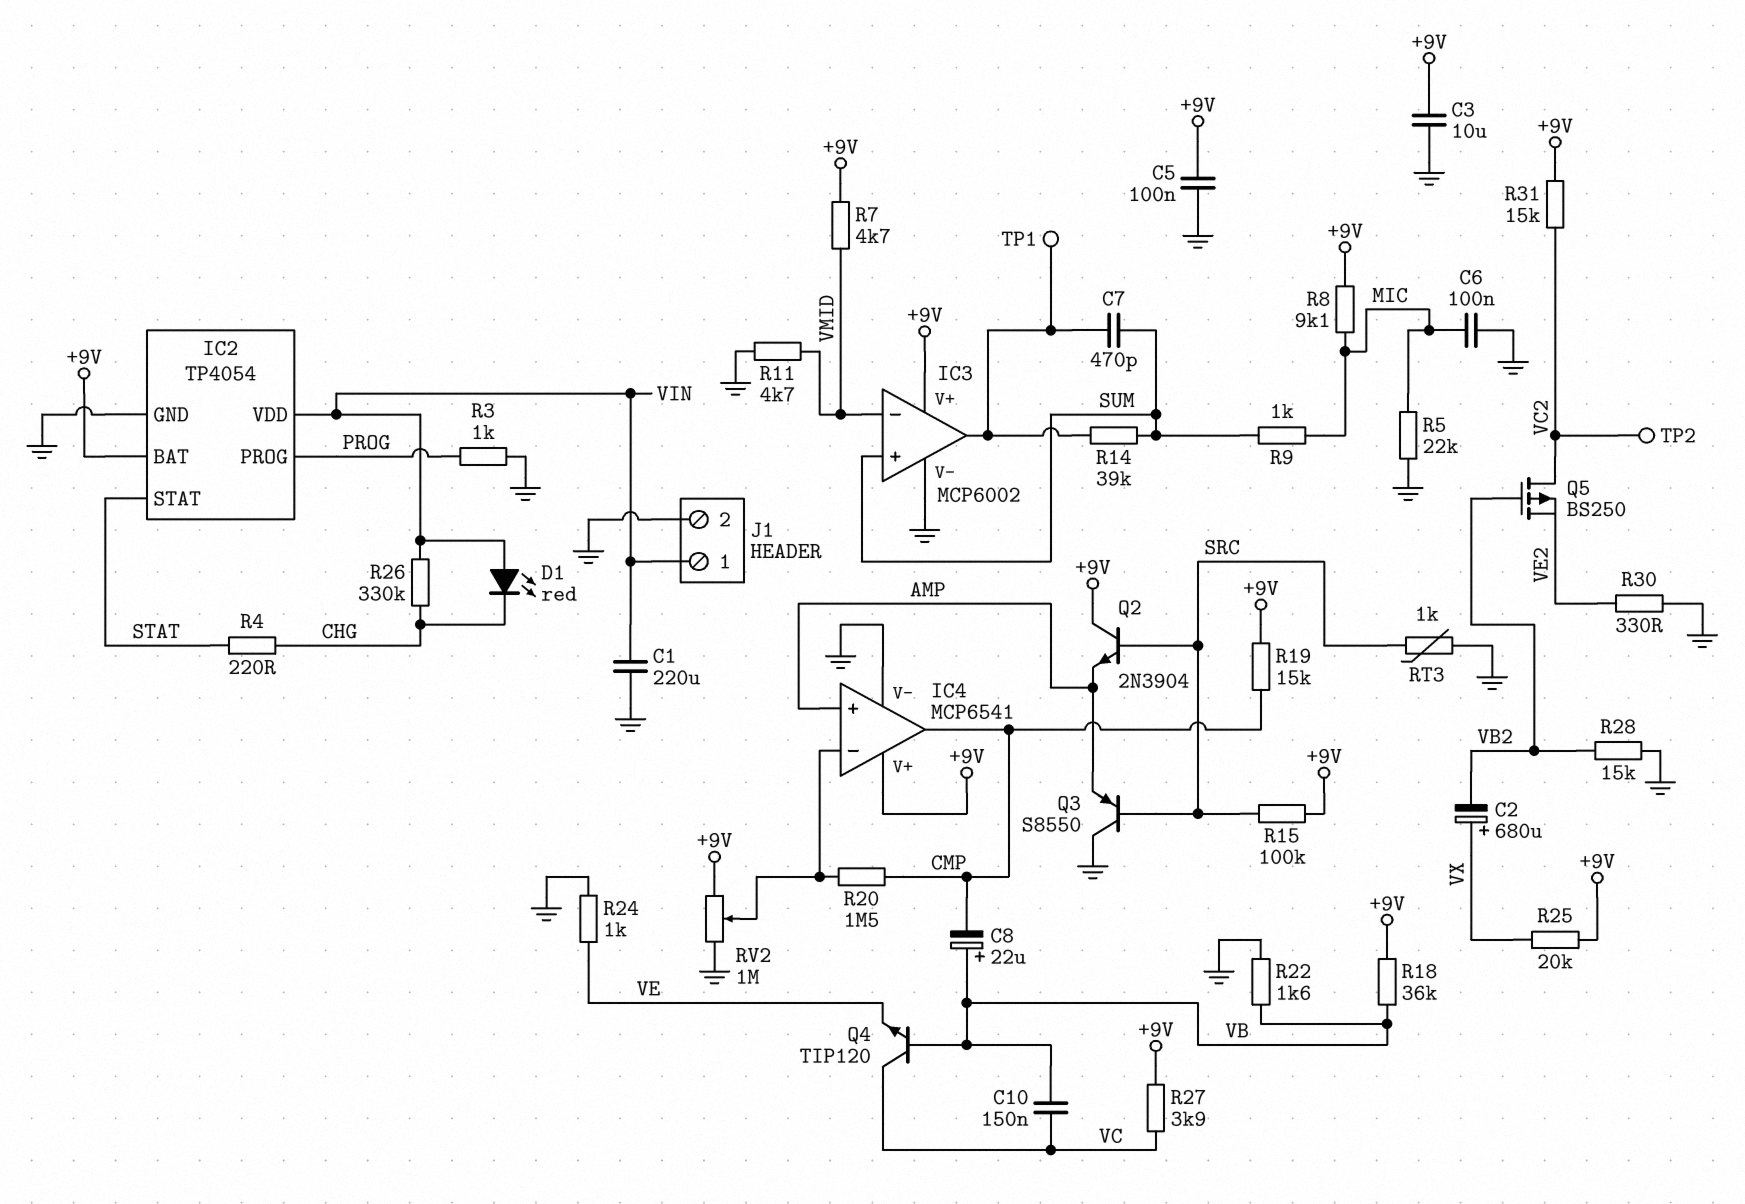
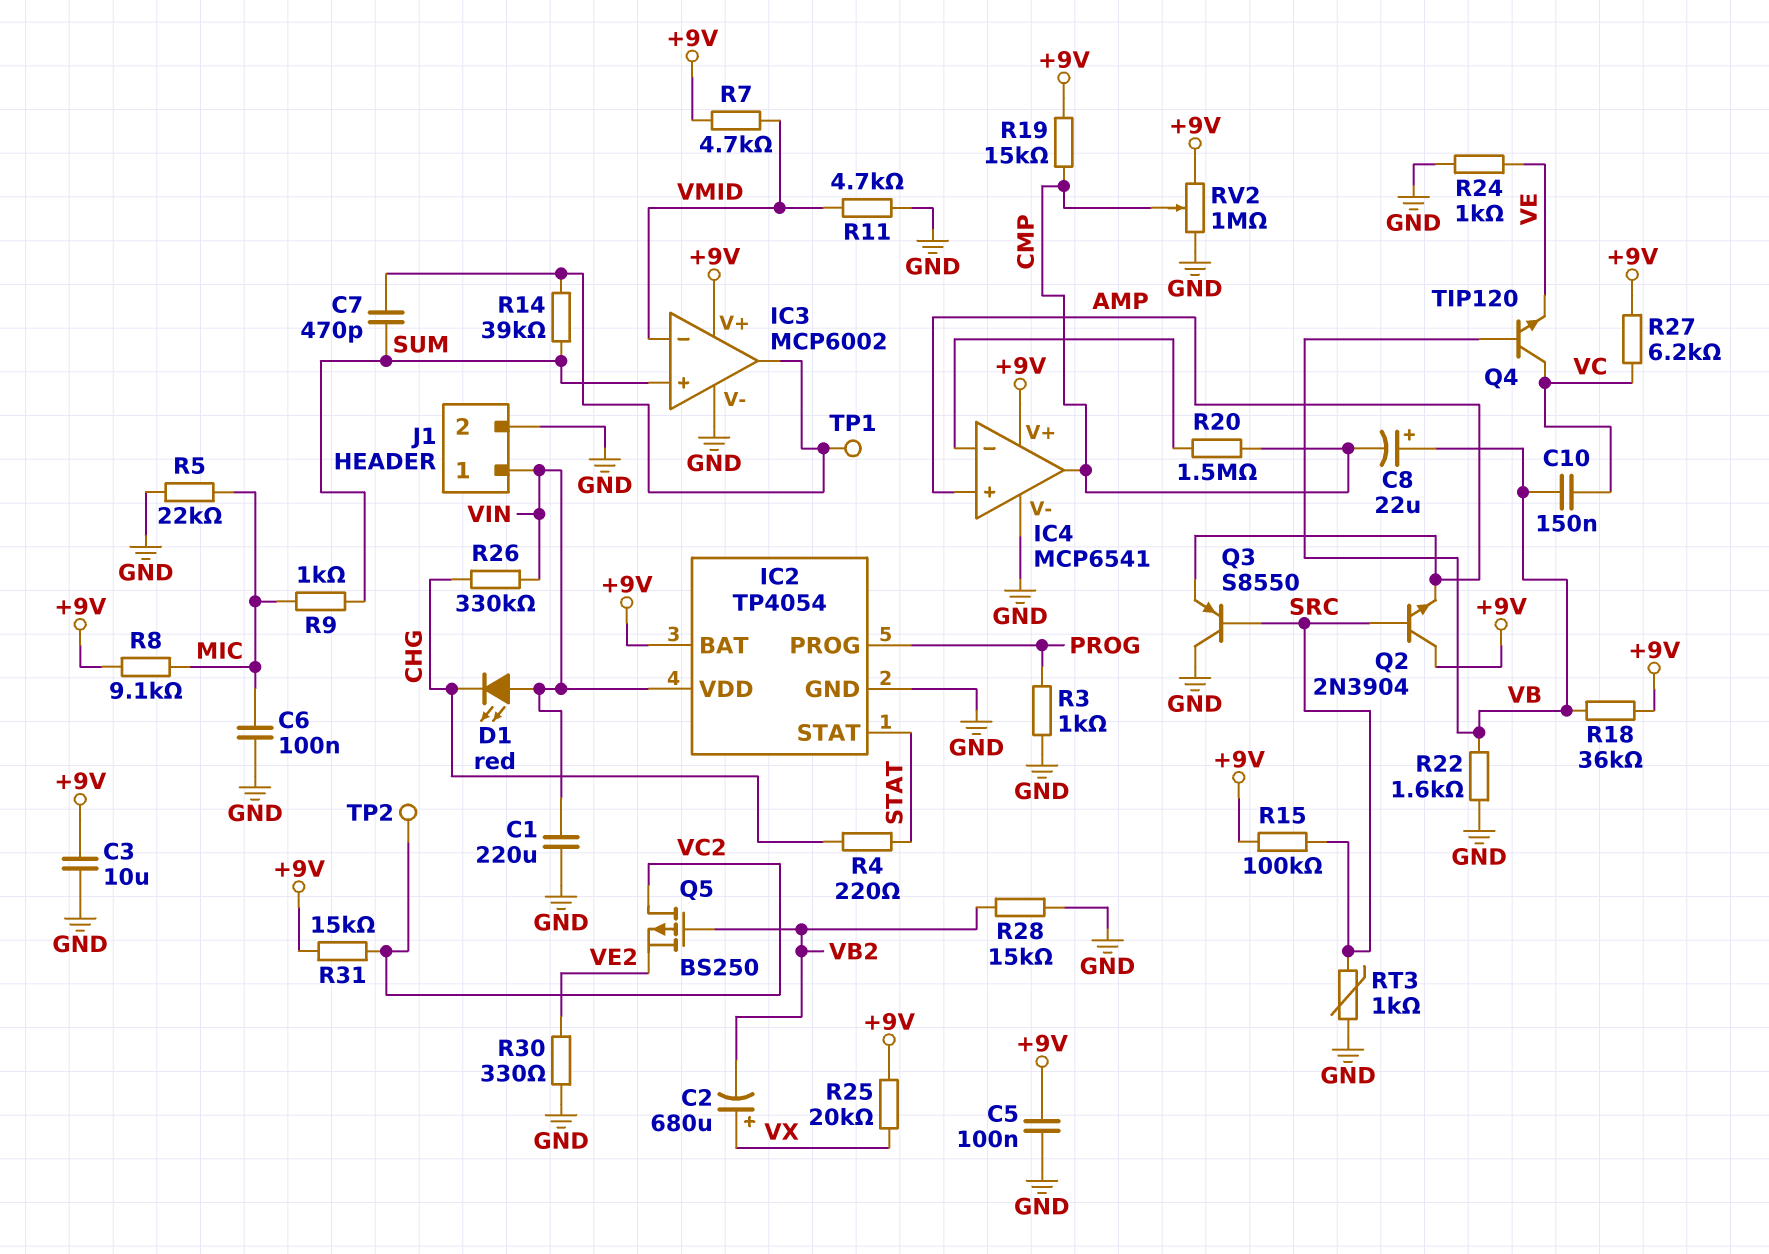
R27: 3.9k (+9V, VC) -> 6.2k (+9V, VC)
RV2: 1M (+9V, GND, wiper IC4/in-) -> 1M (+9V, GND, wiper CMP)

